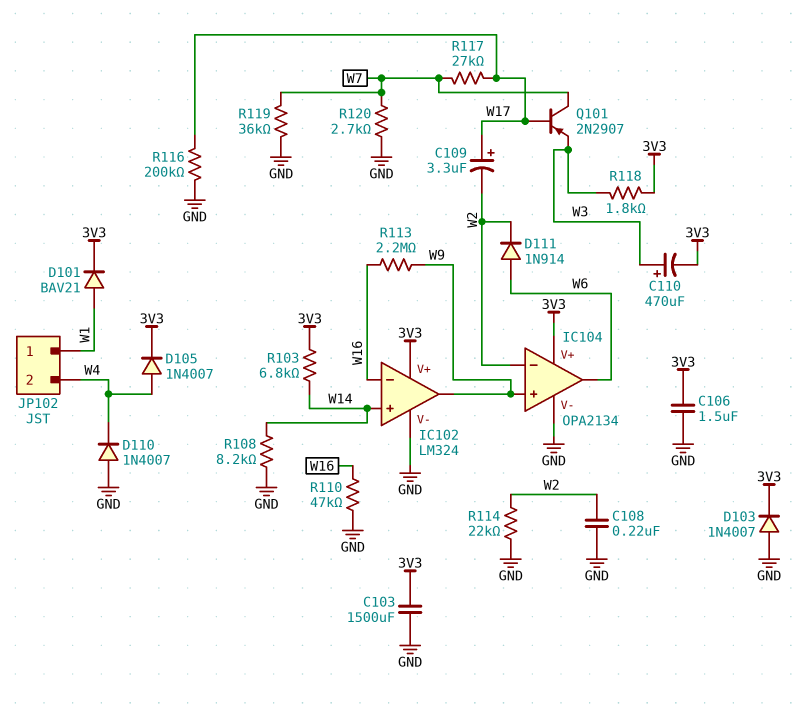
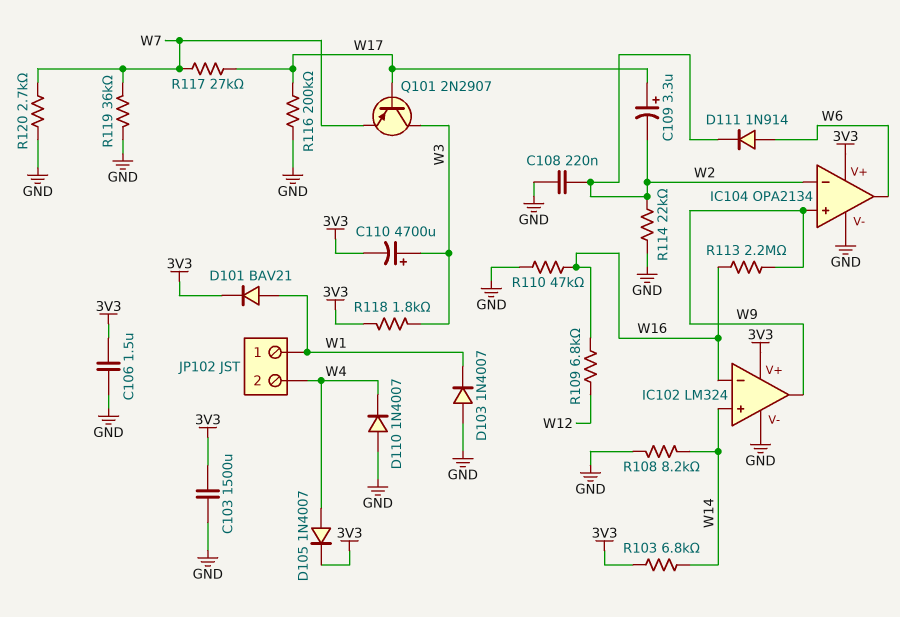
C110: 470uF (plus W3, minus 3V3) -> 4700uF (plus W3, minus 3V3)
D103: diode 1N4007 (A GND, K 3V3) -> diode 1N4007 (A GND, K W1)
Q101: PNP 2N2907 (B W17, C W7, E W3) -> PNP 2N2907 (B W17, C W3, E W7)
R109: none -> 6.8k (W12, W16)

